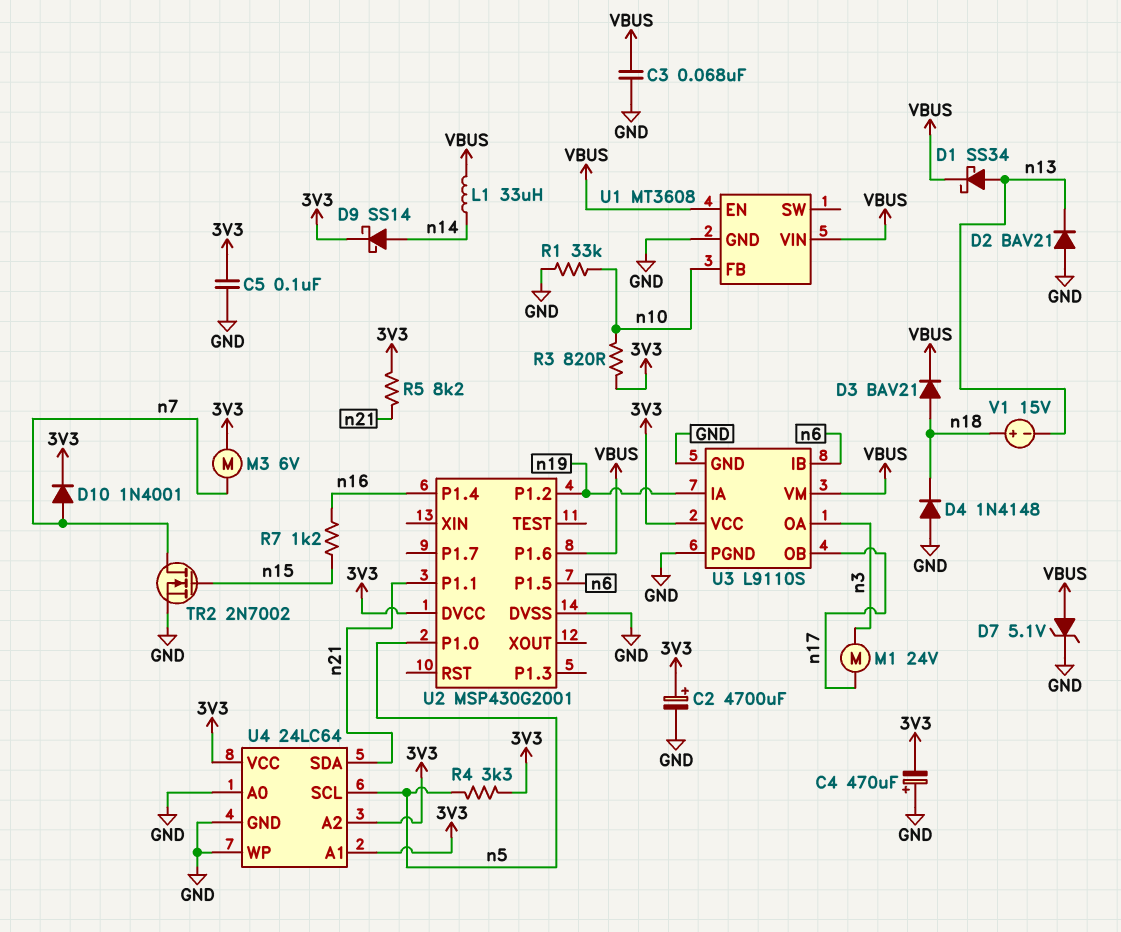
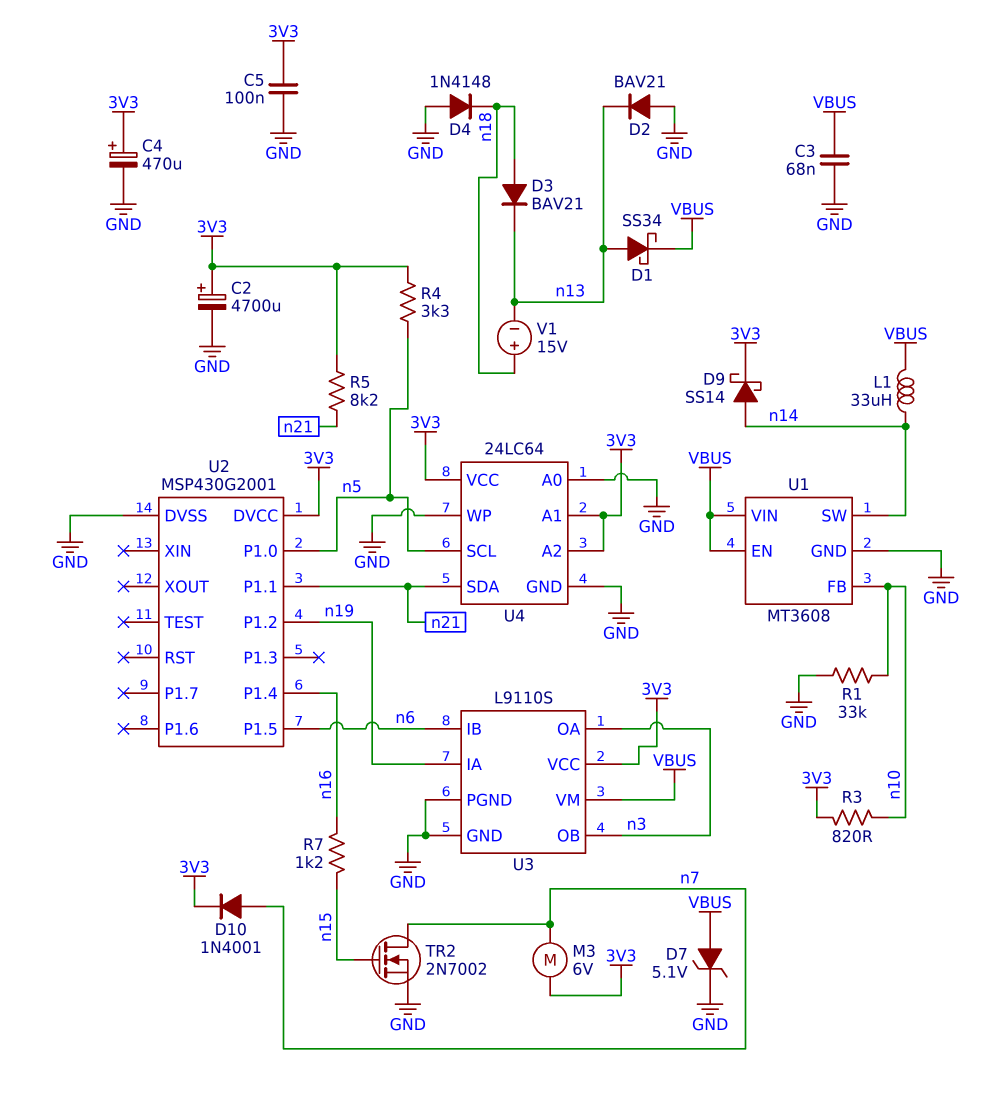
C4: 470uF (plus GND, minus 3V3) -> 470uF (plus 3V3, minus GND)
D3: diode BAV21 (A n18, K VBUS) -> diode BAV21 (A n18, K n13)
M1: motor 24V (n3, n17) -> none
U1 pin SW: none -> n14
U2 pin P1.6: VBUS -> none
U3 pin OB: n17 -> n3

